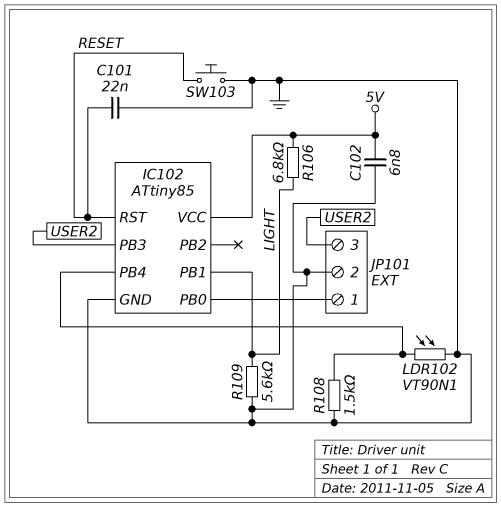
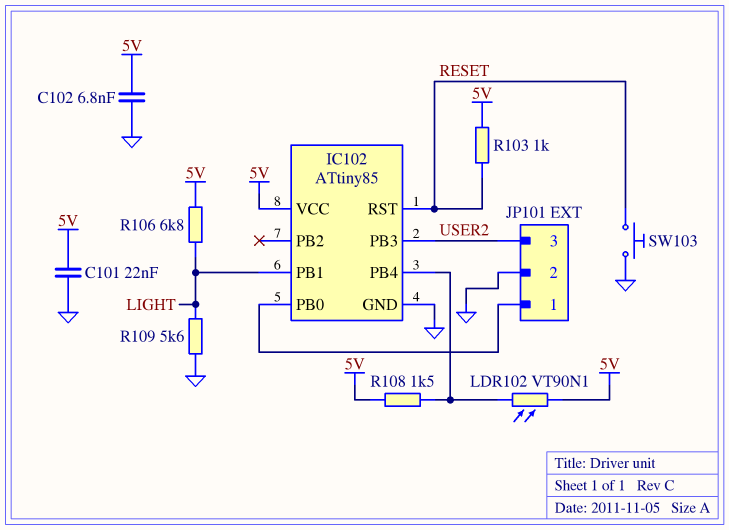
C101: 22nF (GND, RESET) -> 22nF (5V, GND)
LDR102: VT90N1 (GND, IC102/PB4) -> VT90N1 (5V, IC102/PB4)
R103: none -> 1k (5V, RESET)
R108: 1.5k (GND, IC102/PB4) -> 1.5k (5V, IC102/PB4)

